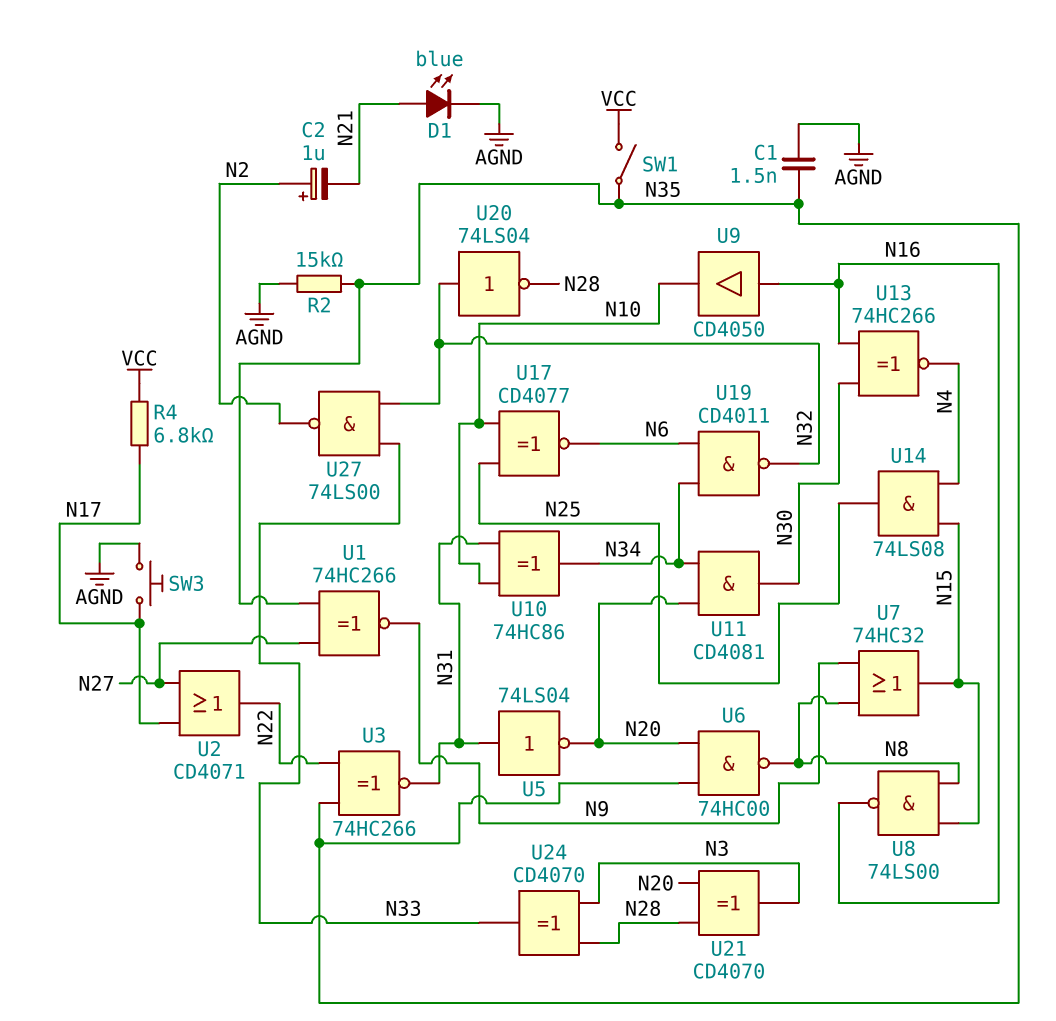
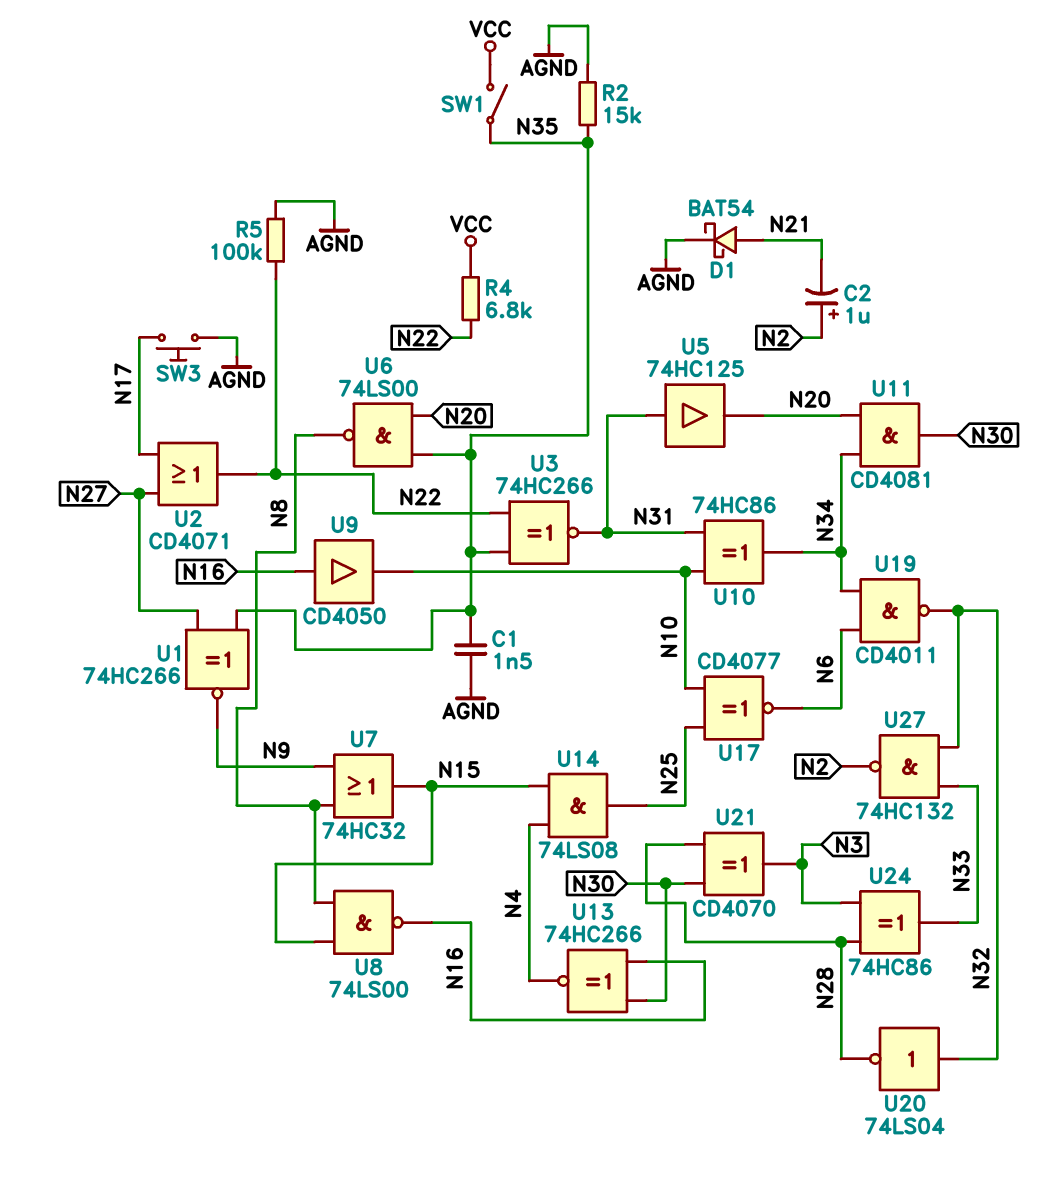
D1: LED blue (A N21, K AGND) -> schottky BAT54 (A N21, K AGND)
R4: 6.8k (N17, VCC) -> 6.8k (N22, VCC)
R5: none -> 100k (AGND, N22)
U5: NOT 74LS04 (in N31, out N20) -> buffer 74HC125 (in N31, out N20)
U6: NAND 74HC00 (in N20, in N35, out N8) -> NAND 74LS00 (in N20, in N35, out N8)
U21: XOR CD4070 (in N20, in N28, out N3) -> XOR CD4070 (in N28, in N30, out N3)
U24: XOR CD4070 (in N3, in N28, out N33) -> XOR 74HC86 (in N3, in N28, out N33)
U27: NAND 74LS00 (in N32, in N33, out N2) -> NAND 74HC132 (in N32, in N33, out N2)

